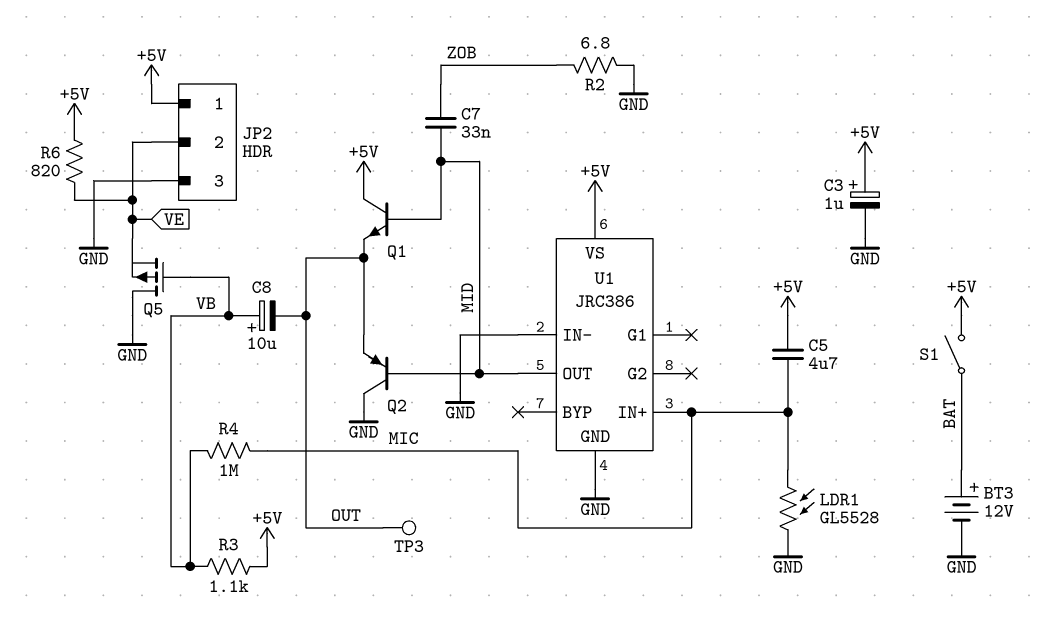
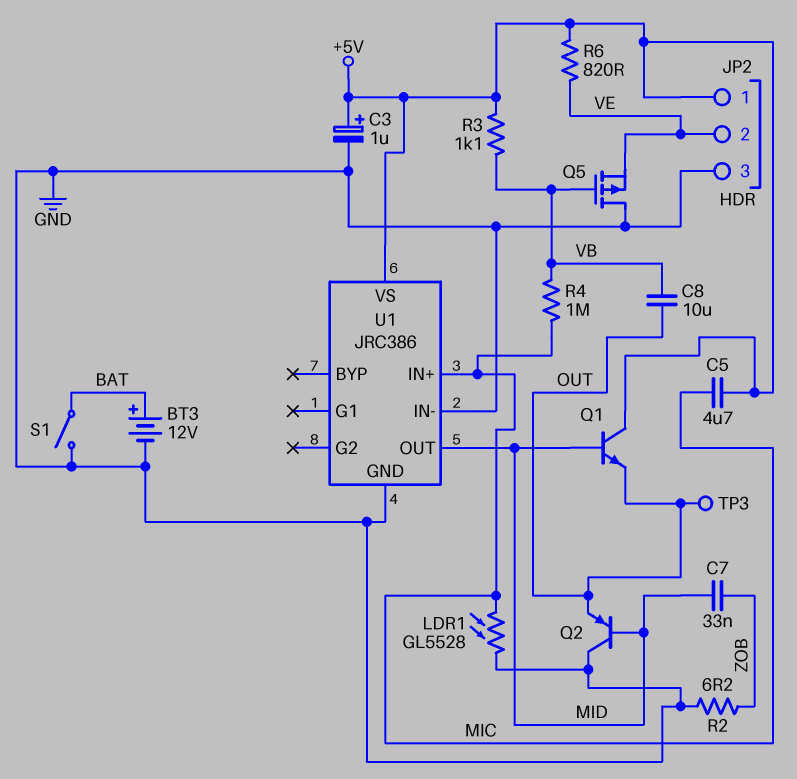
C8: 10uF (plus VB, minus OUT) -> 10uF (OUT, VB)
R2: 6.8 (GND, ZOB) -> 6.2 (GND, ZOB)
S1: switch (+5V, BAT) -> switch (BAT, GND)

